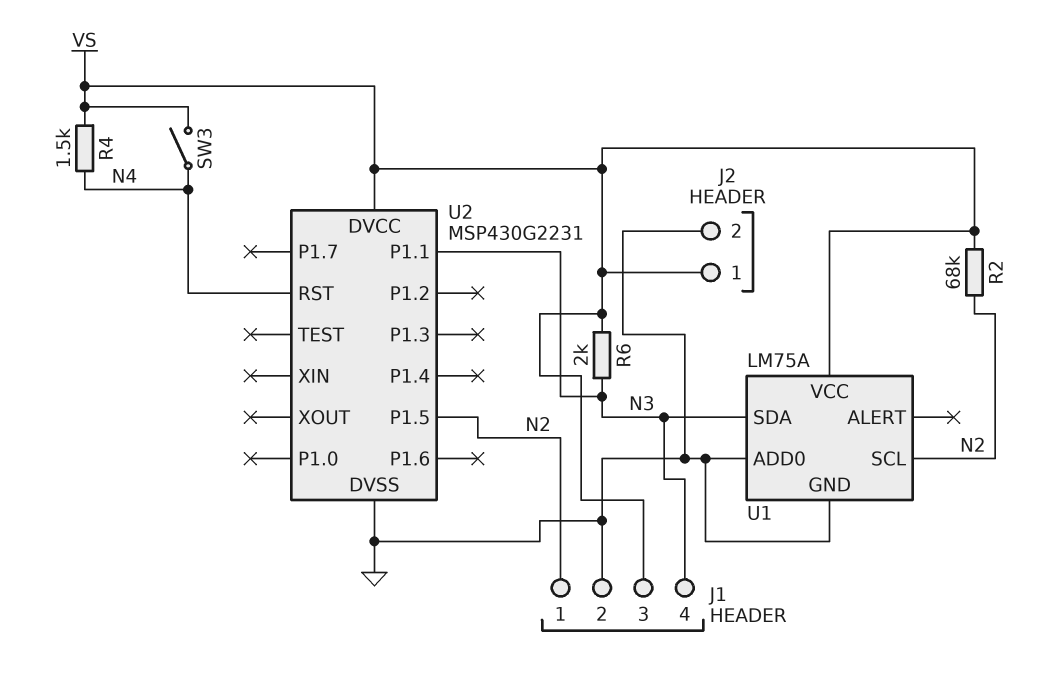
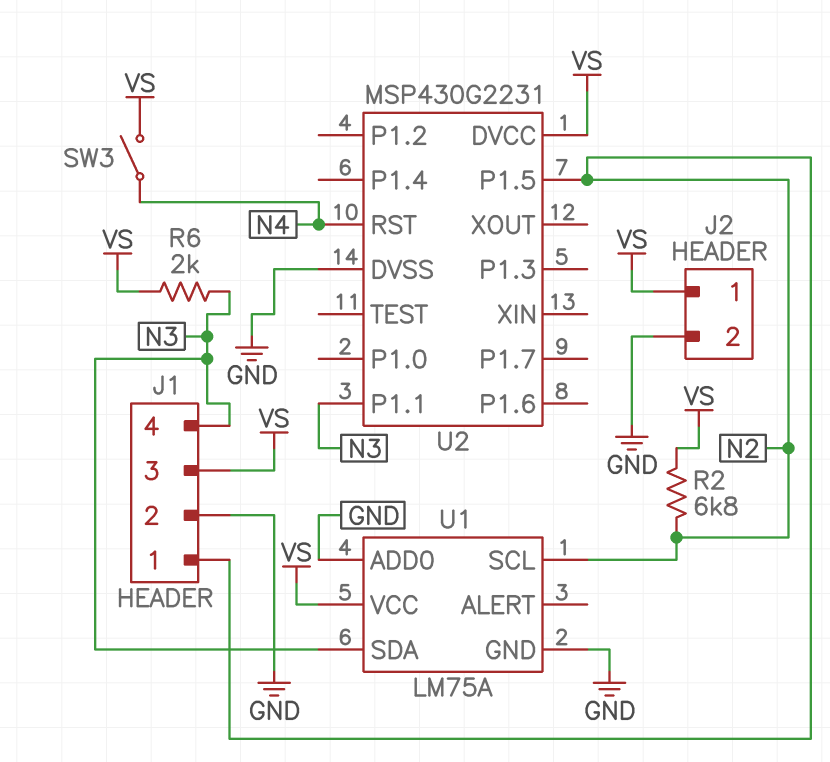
R2: 68k (N2, VS) -> 6.8k (N2, VS)
R4: 1.5k (N4, VS) -> none

